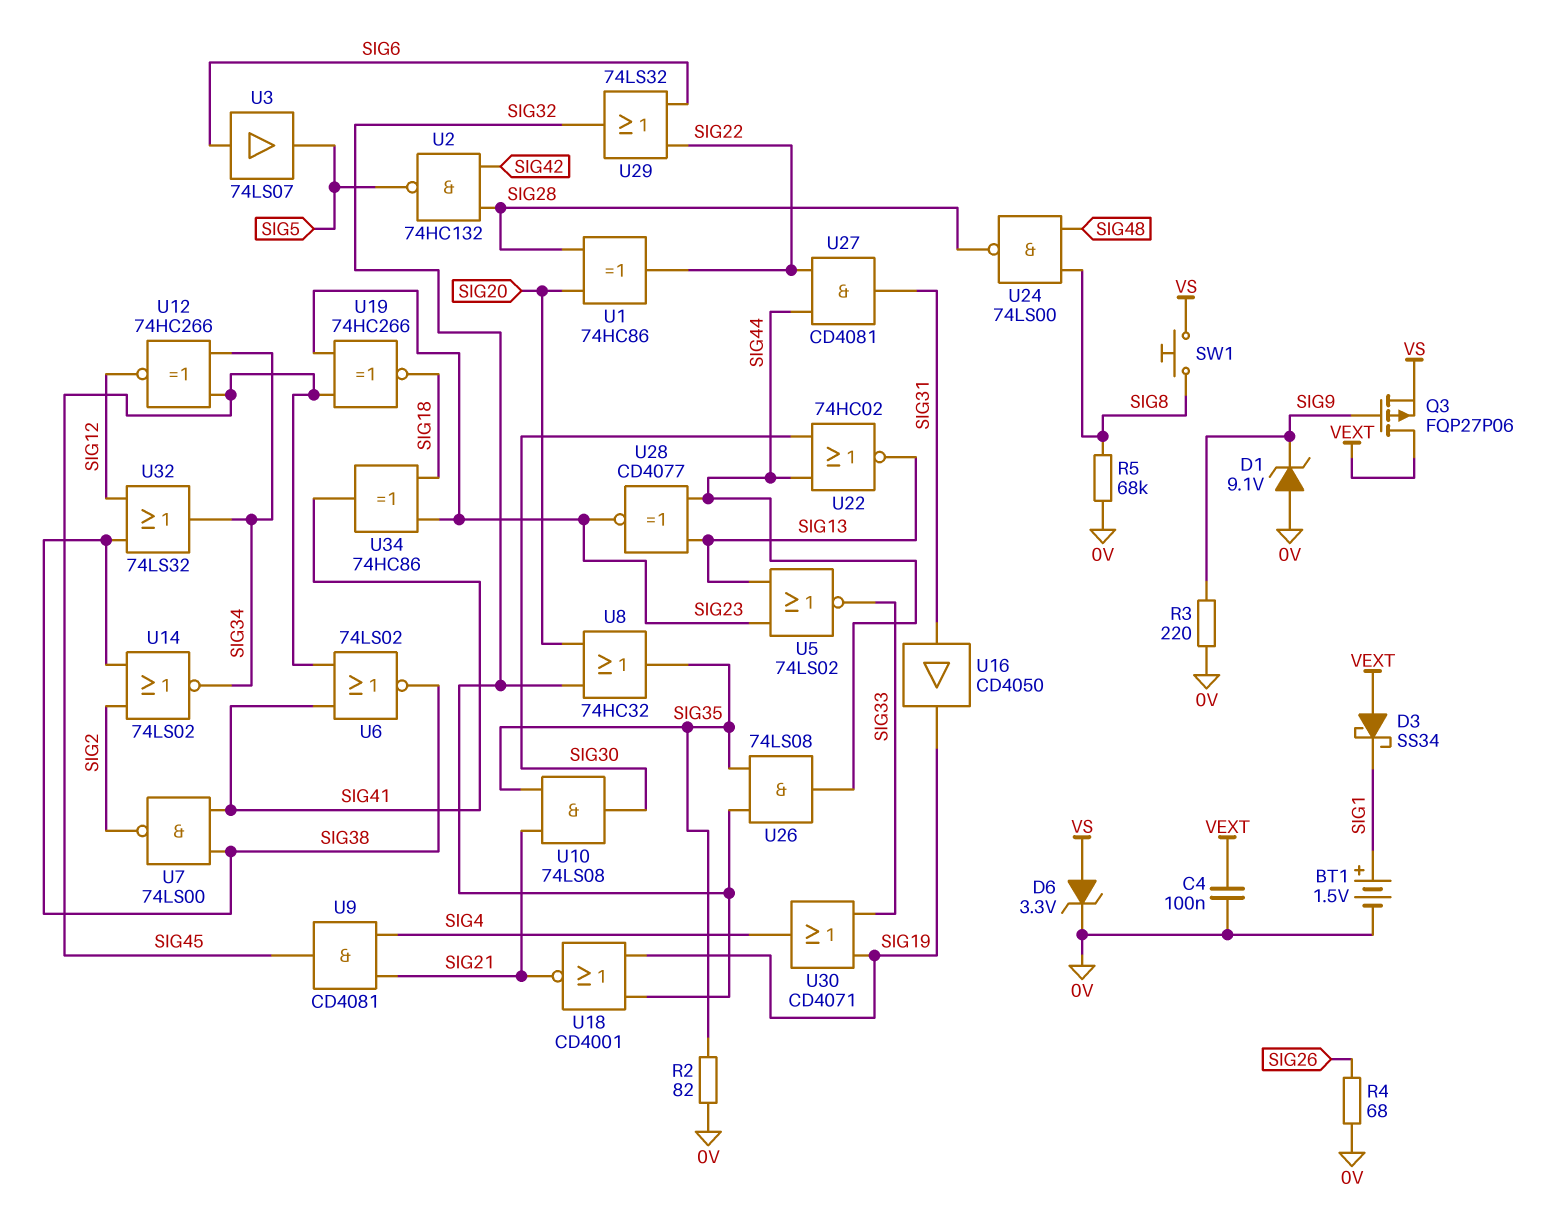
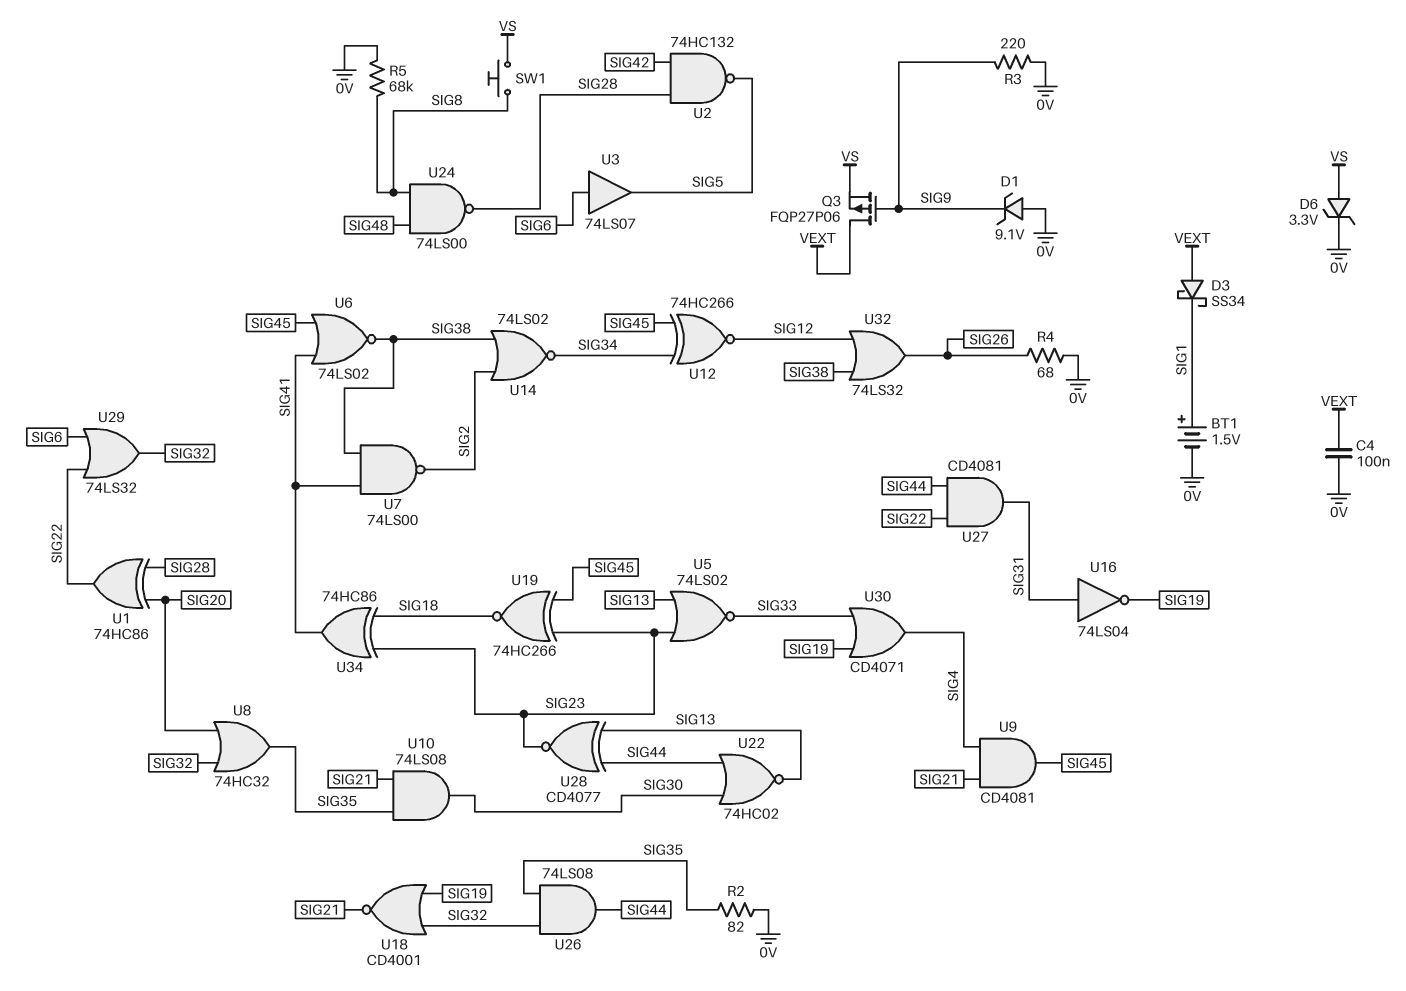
U16: buffer CD4050 (in SIG31, out SIG19) -> NOT 74LS04 (in SIG31, out SIG19)
U32: OR 74LS32 (in SIG12, in SIG38, out SIG34) -> OR 74LS32 (in SIG12, in SIG38, out SIG26)

